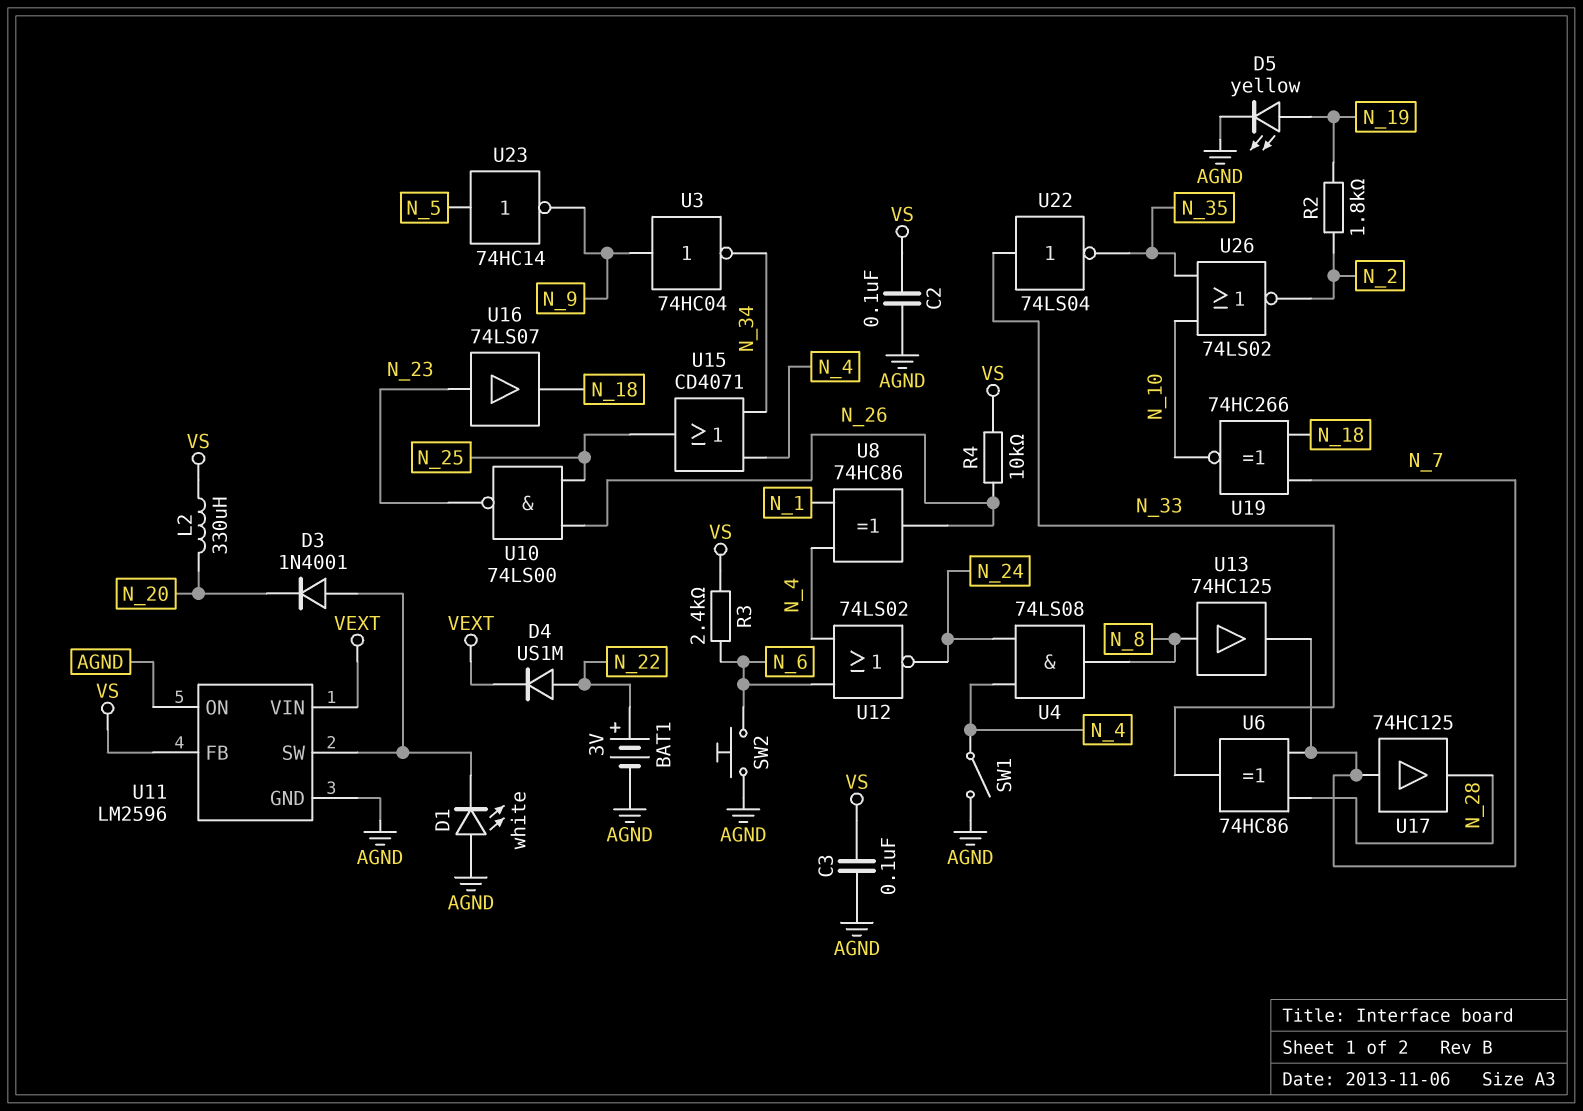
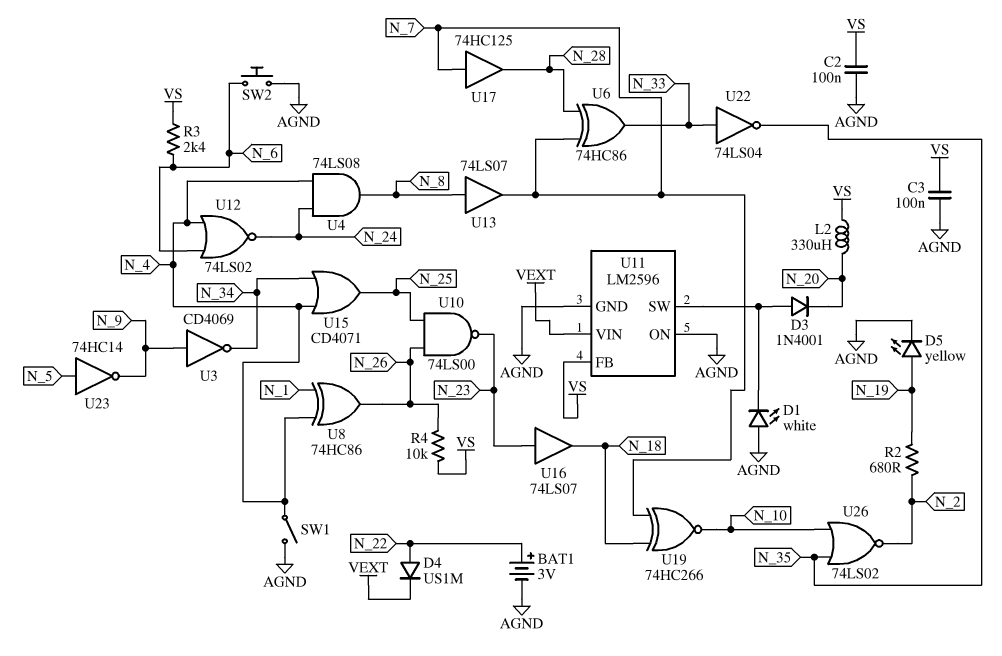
R2: 1.8k (N_2, N_19) -> 680 (N_2, N_19)
U3: NOT 74HC04 (in N_9, out N_34) -> NOT CD4069 (in N_9, out N_34)
U13: buffer 74HC125 (in N_8, out N_7) -> buffer 74LS07 (in N_8, out N_7)

